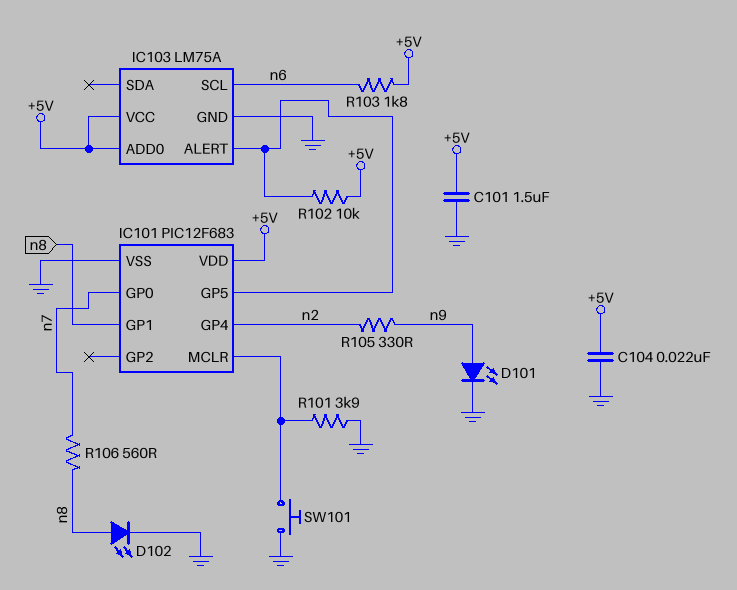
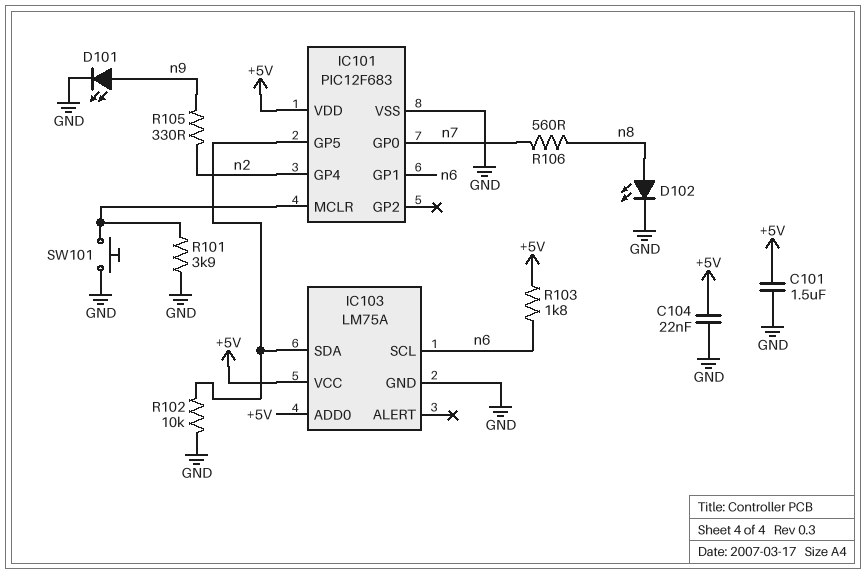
IC101 pin GP1: n8 -> n6
IC103 pin ALERT: IC101/GP5 -> none
IC103 pin SDA: none -> IC101/GP5
R102: 10k (+5V, IC101/GP5) -> 10k (GND, IC101/GP5)

